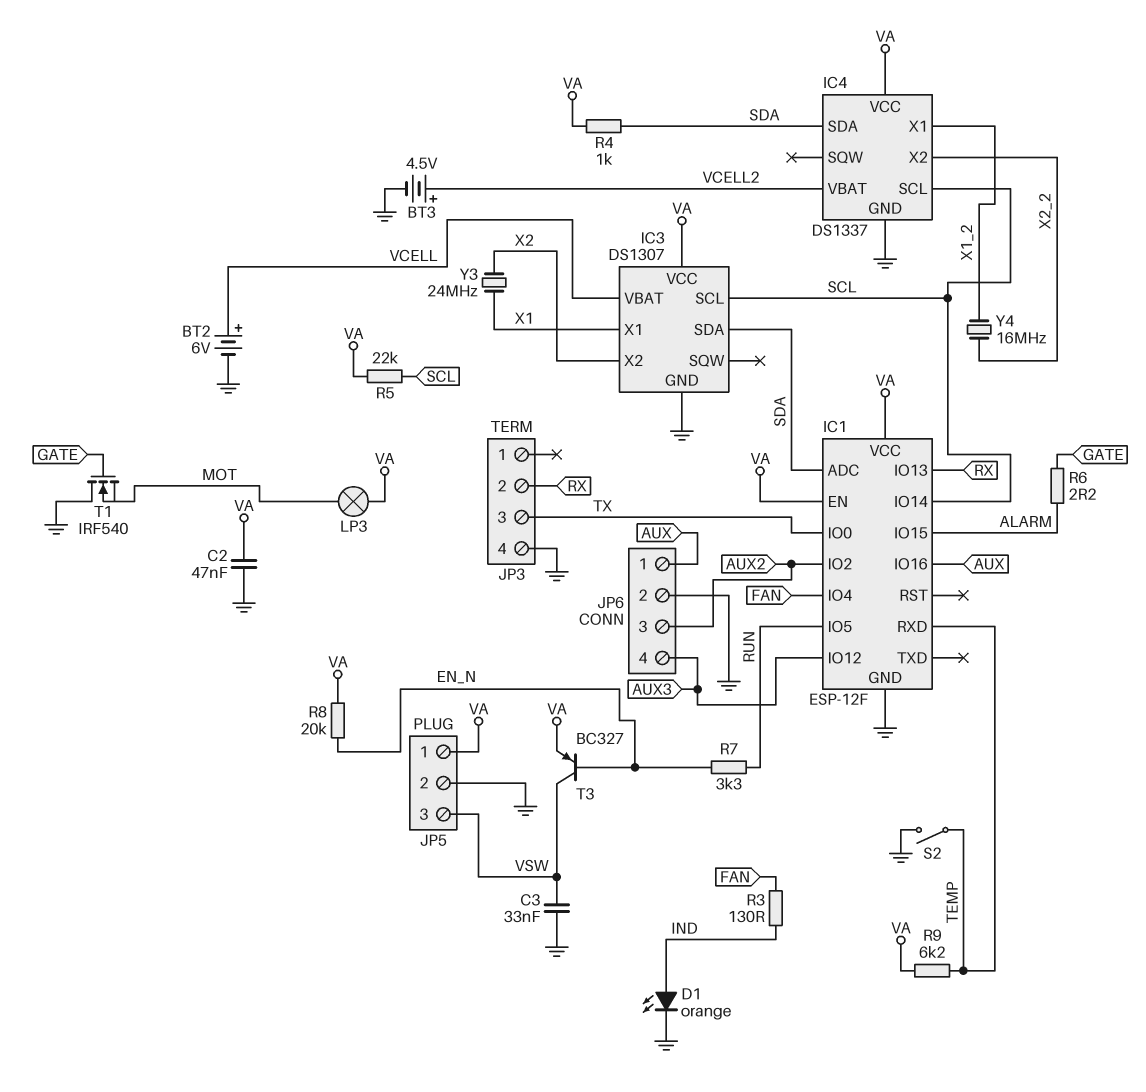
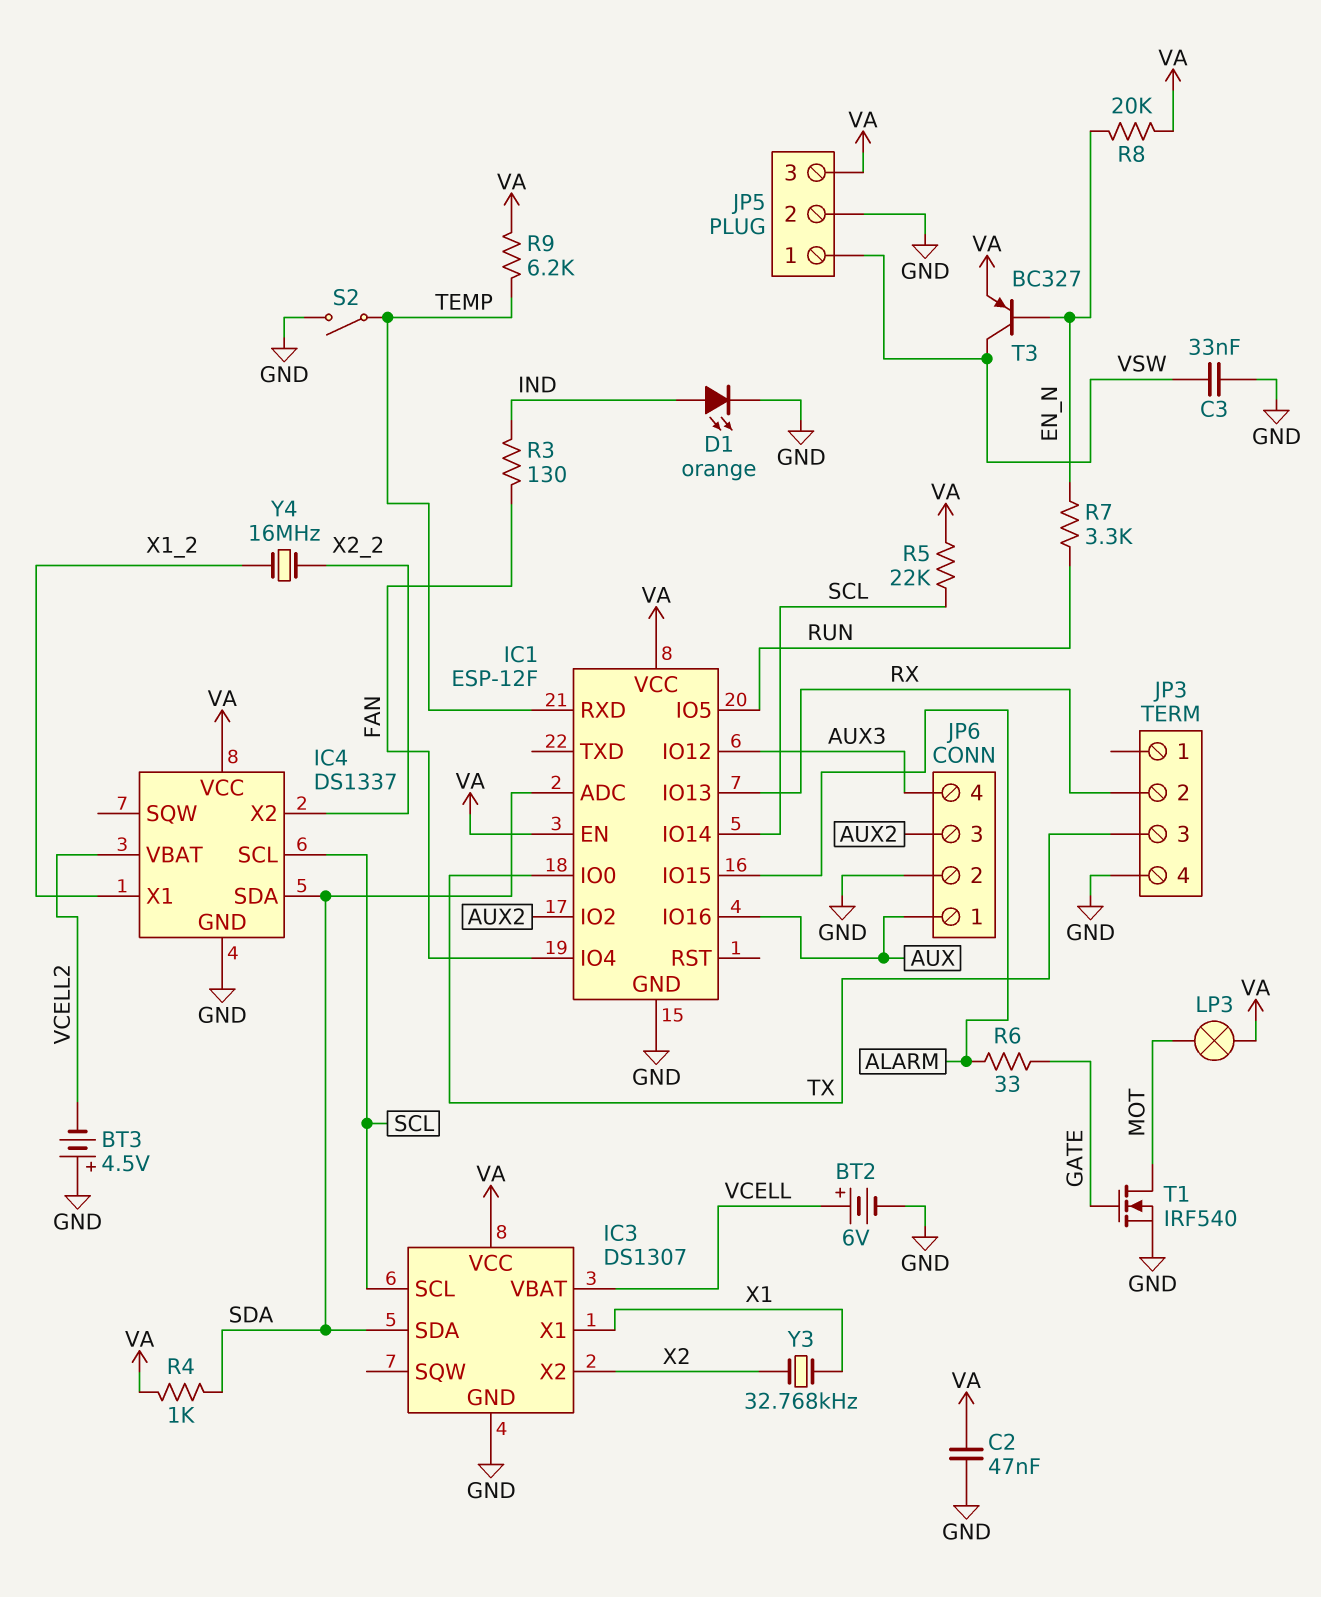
BT3: 4.5V (plus VCELL2, minus GND) -> 4.5V (plus GND, minus VCELL2)
JP5 pin 1: VA -> VSW
JP5 pin 3: VSW -> VA
R6: 2.2 (ALARM, GATE) -> 33 (ALARM, GATE)
T1: NMOS IRF540 (G GATE, D GND, S MOT) -> NMOS IRF540 (G GATE, D MOT, S GND)
Y3: 24MHz (X1, X2) -> 32.768kHz (X1, X2)

